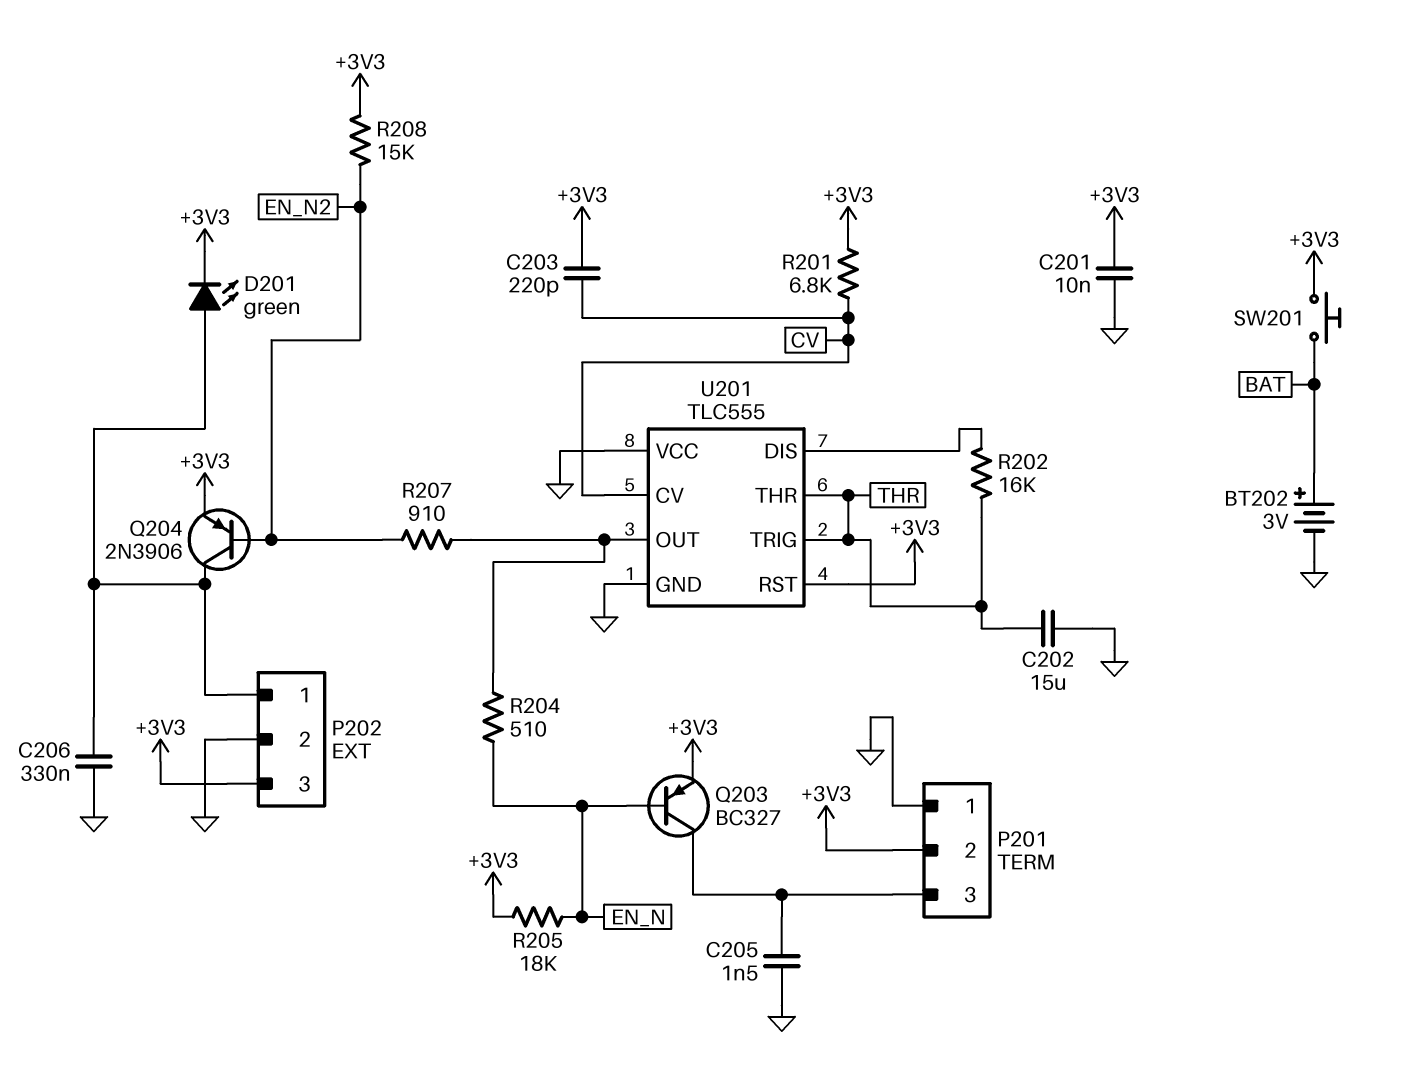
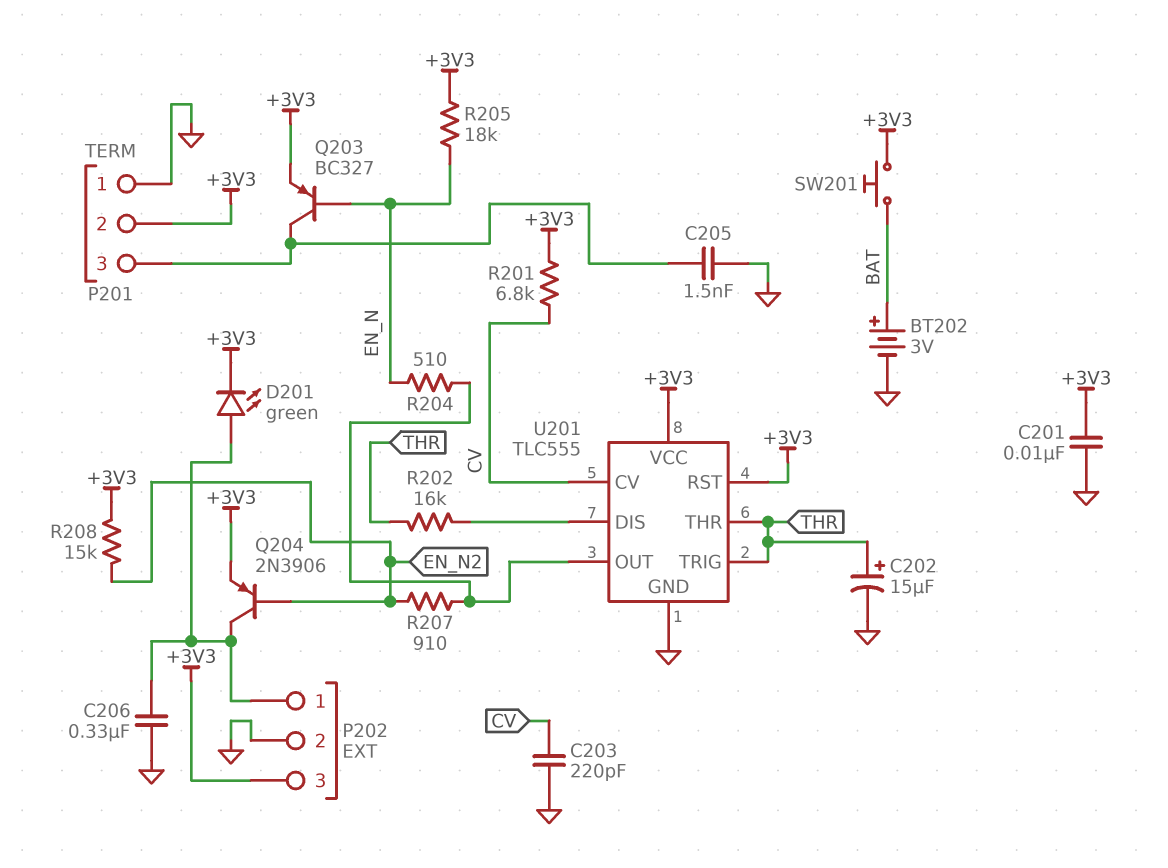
C202: 15uF (GND, THR) -> 15uF (plus THR, minus GND)
C203: 220pF (+3V3, CV) -> 220pF (CV, GND)
U201 pin VCC: GND -> +3V3

